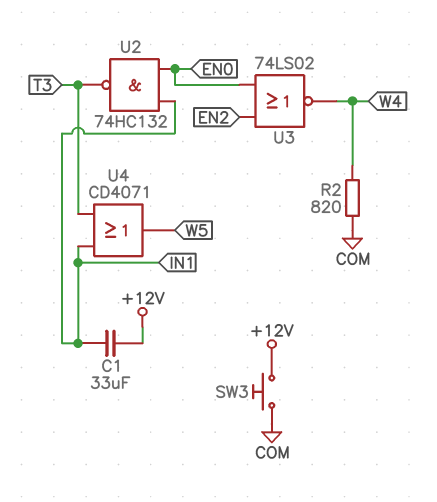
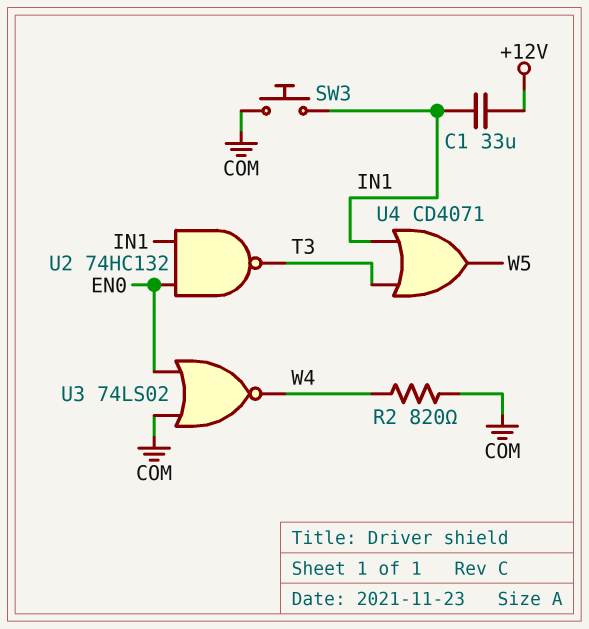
SW3: button (+12V, COM) -> button (COM, IN1)
U3: NOR 74LS02 (in EN0, in EN2, out W4) -> NOR 74LS02 (in COM, in EN0, out W4)

